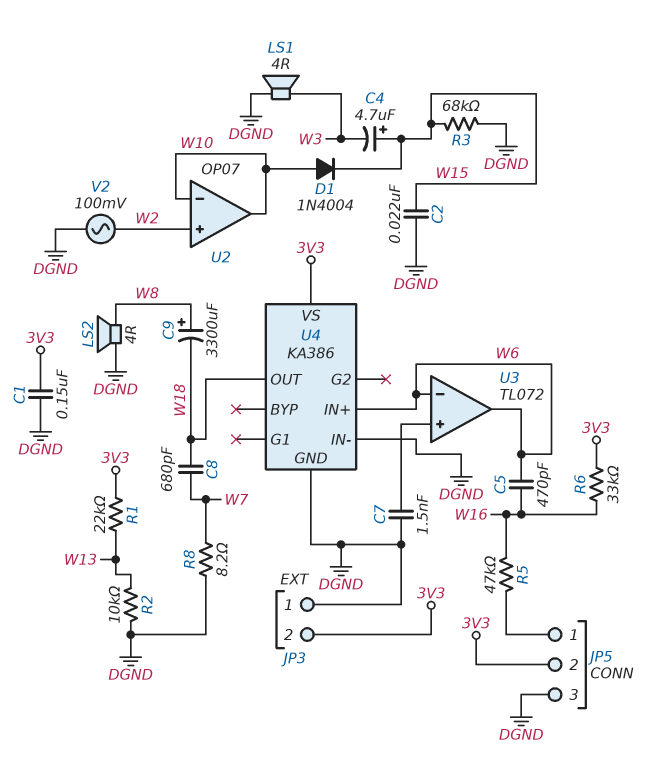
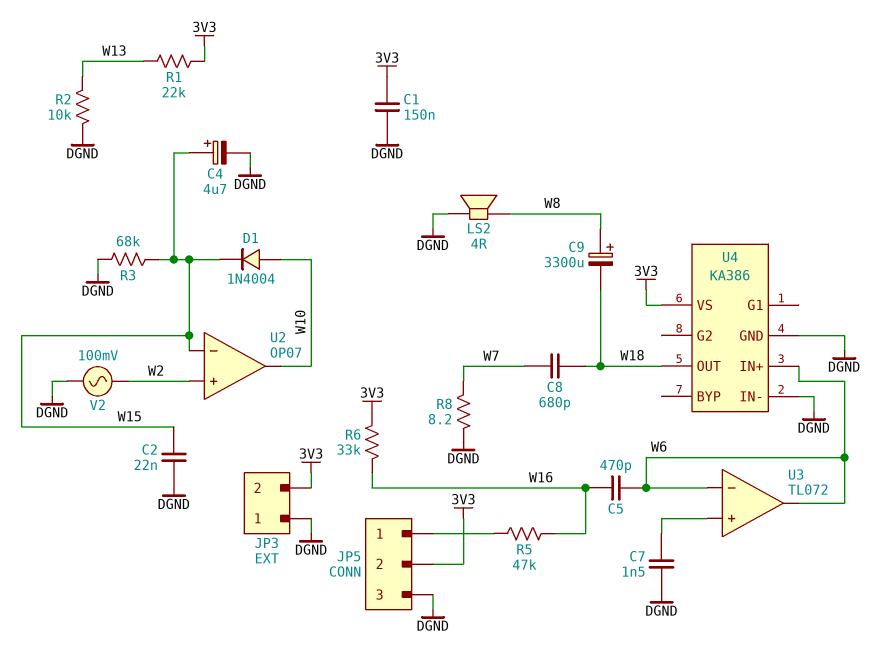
C4: 4.7uF (plus W15, minus W3) -> 4.7uF (plus W15, minus DGND)
LS1: speaker 4R (DGND, W3) -> none
U2 pin in-: W10 -> W15

